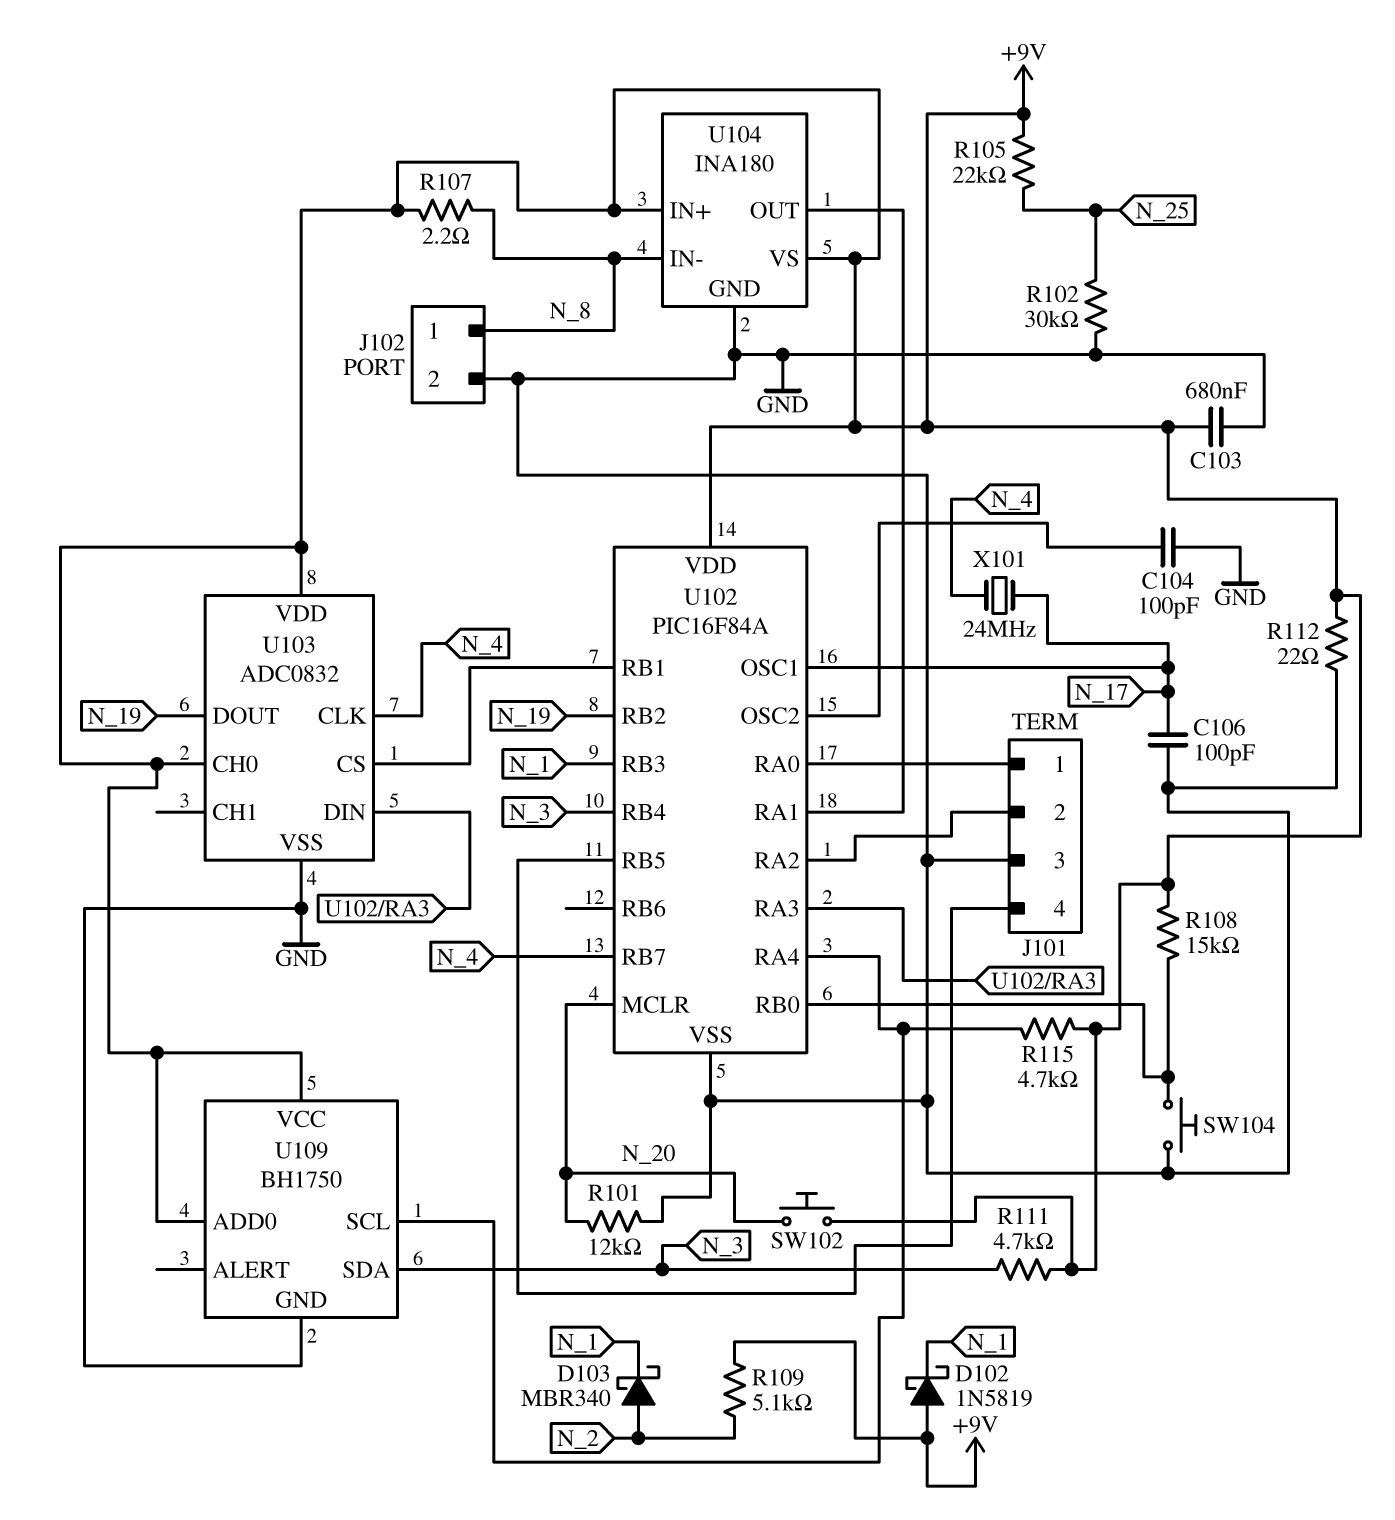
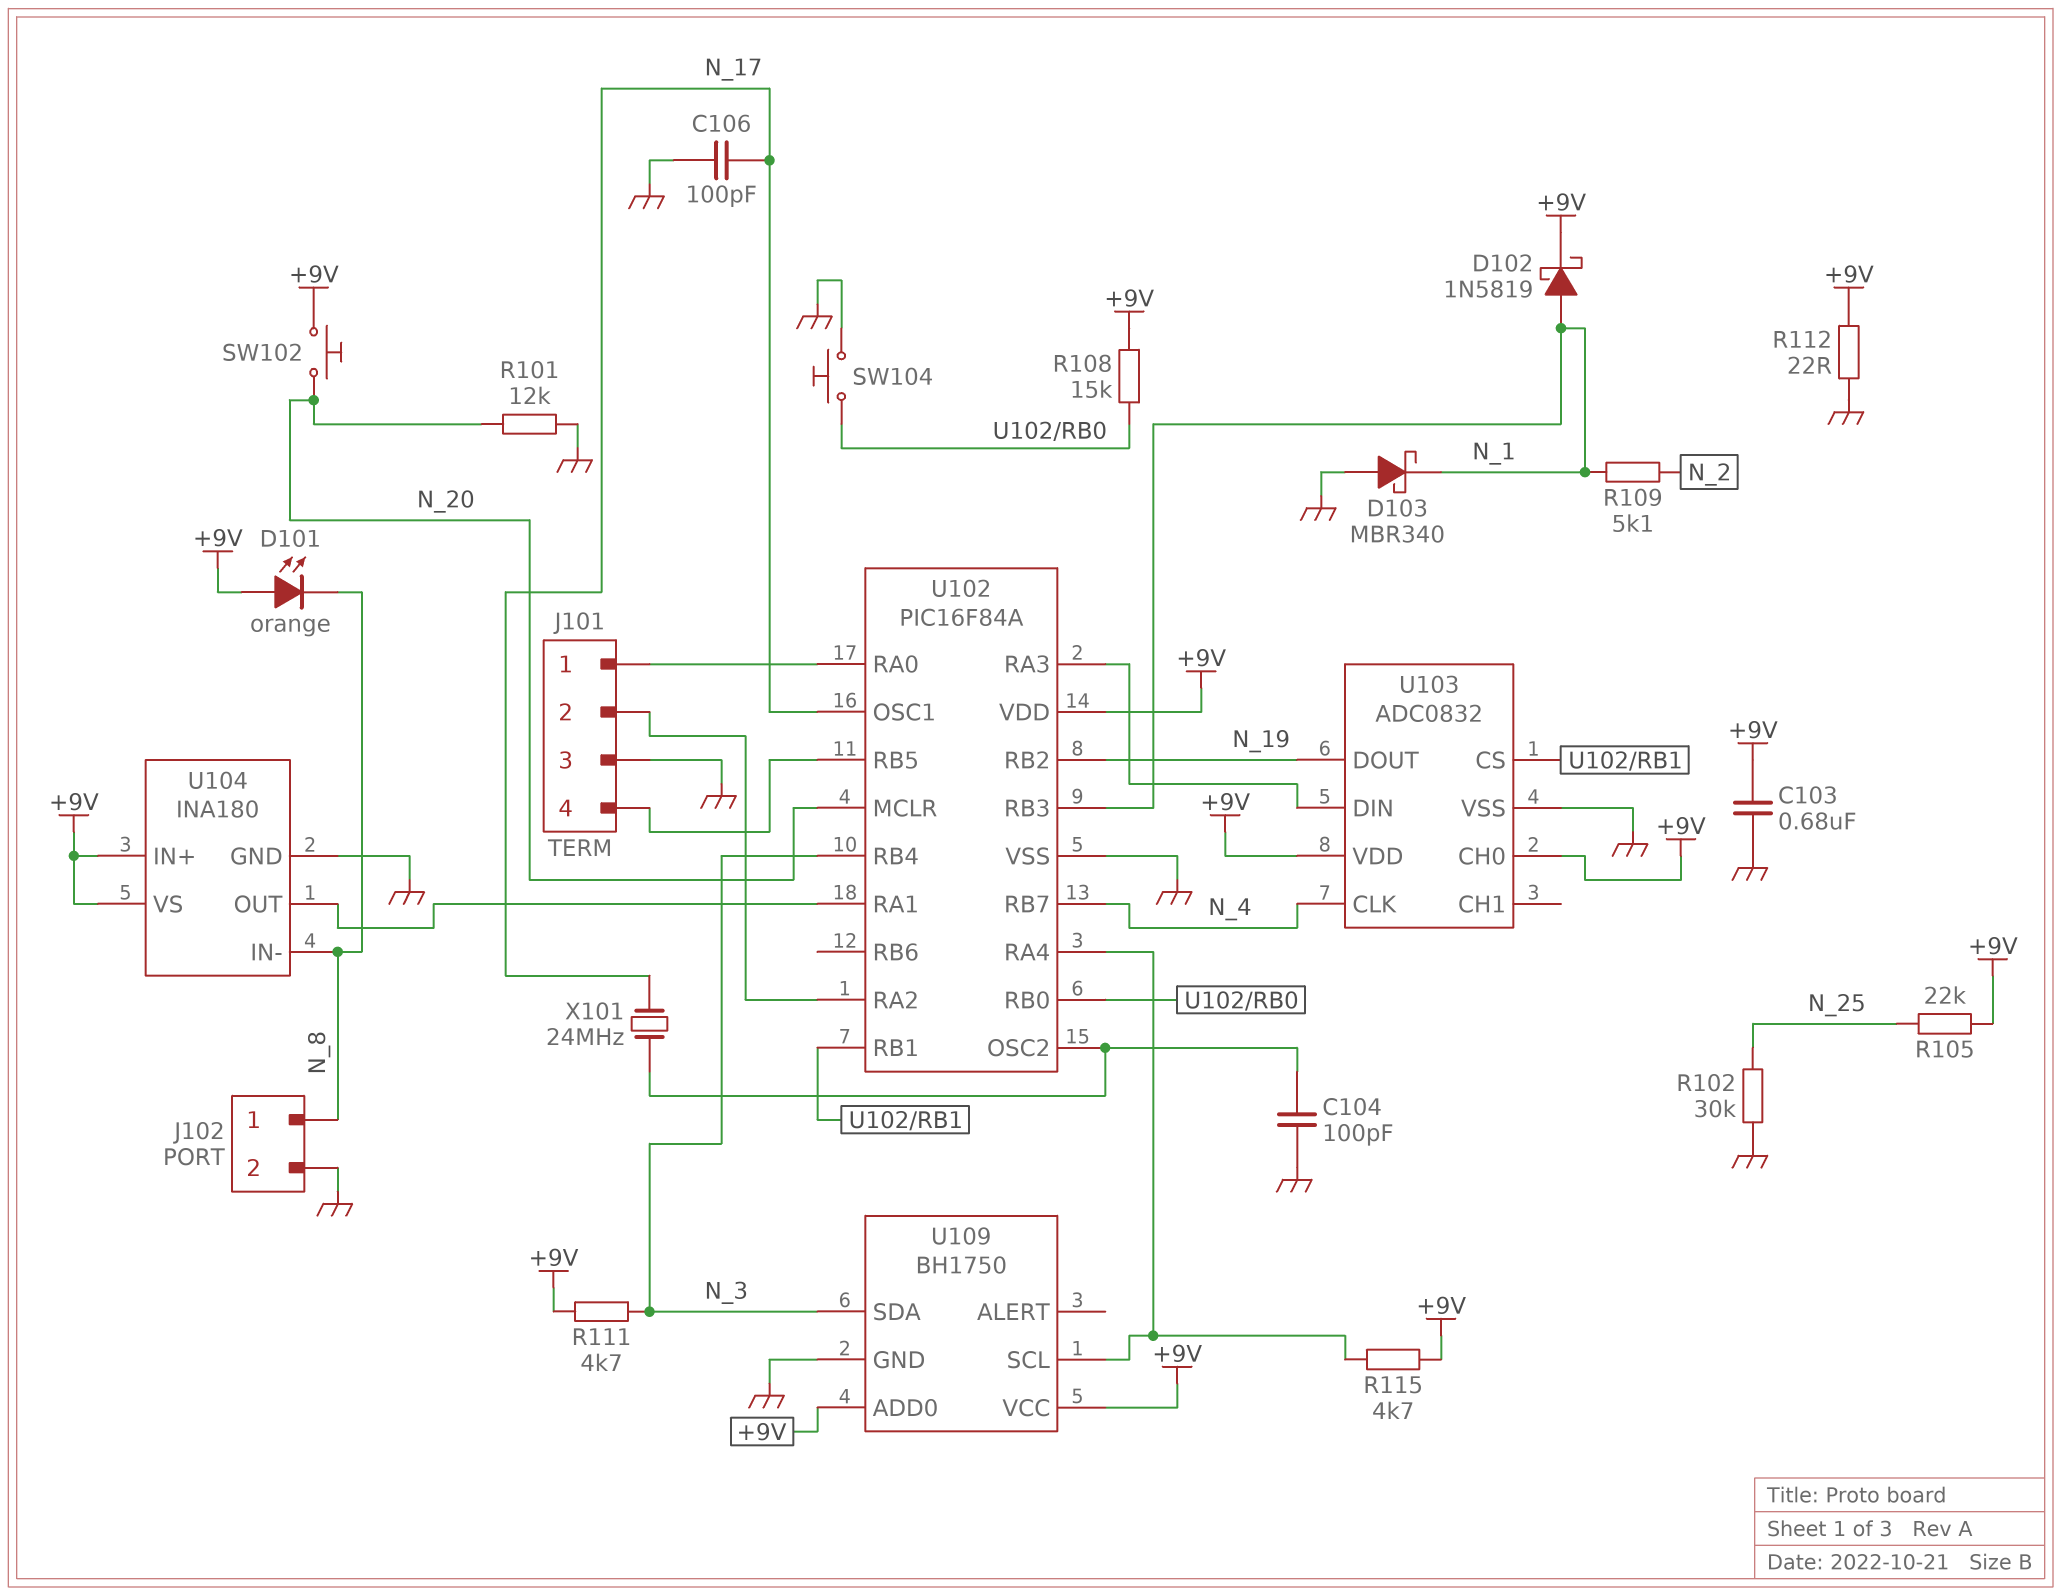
D101: none -> LED orange (A +9V, K N_8)
D102: schottky 1N5819 (A +9V, K N_1) -> schottky 1N5819 (A N_1, K +9V)
D103: schottky MBR340 (A N_2, K N_1) -> schottky MBR340 (A GND, K N_1)
R107: 2.2 (+9V, N_8) -> none
R109: 5.1k (+9V, N_2) -> 5.1k (N_1, N_2)
X101: 24MHz (N_4, N_17) -> 24MHz (N_17, U102/OSC2)

